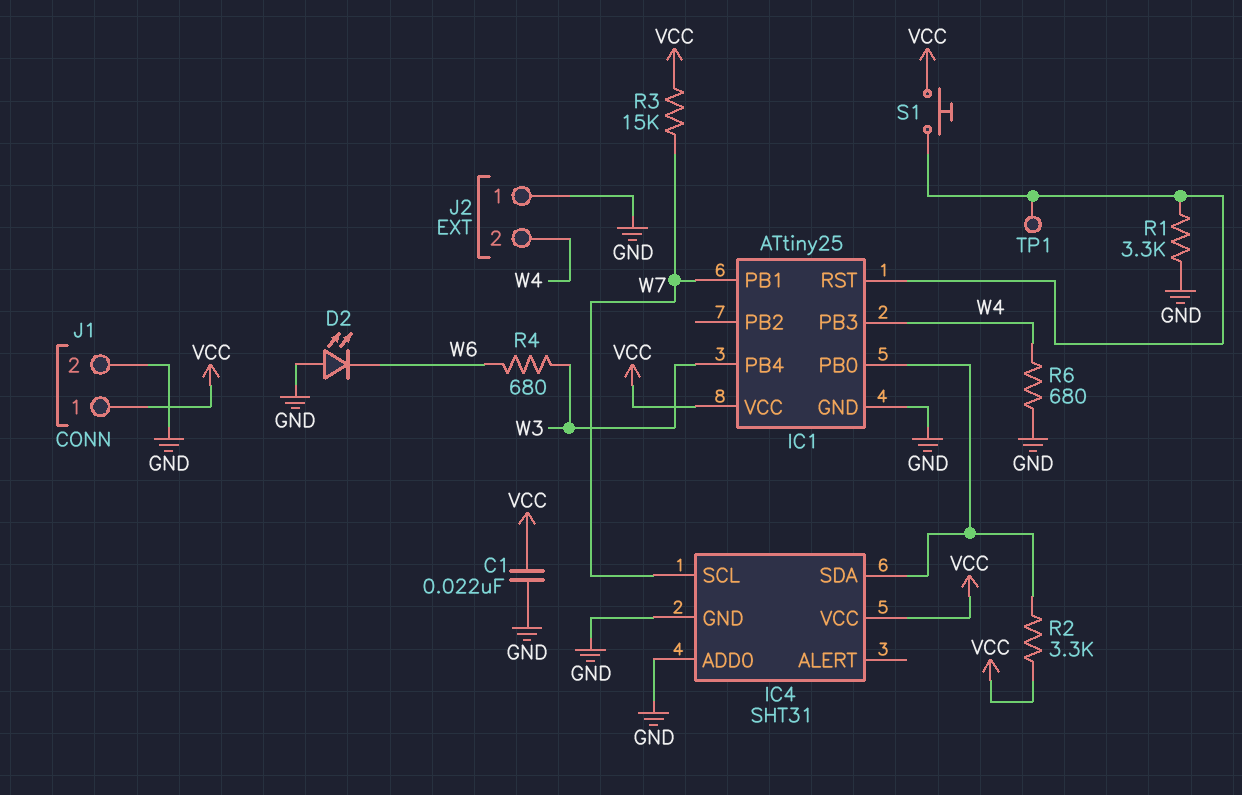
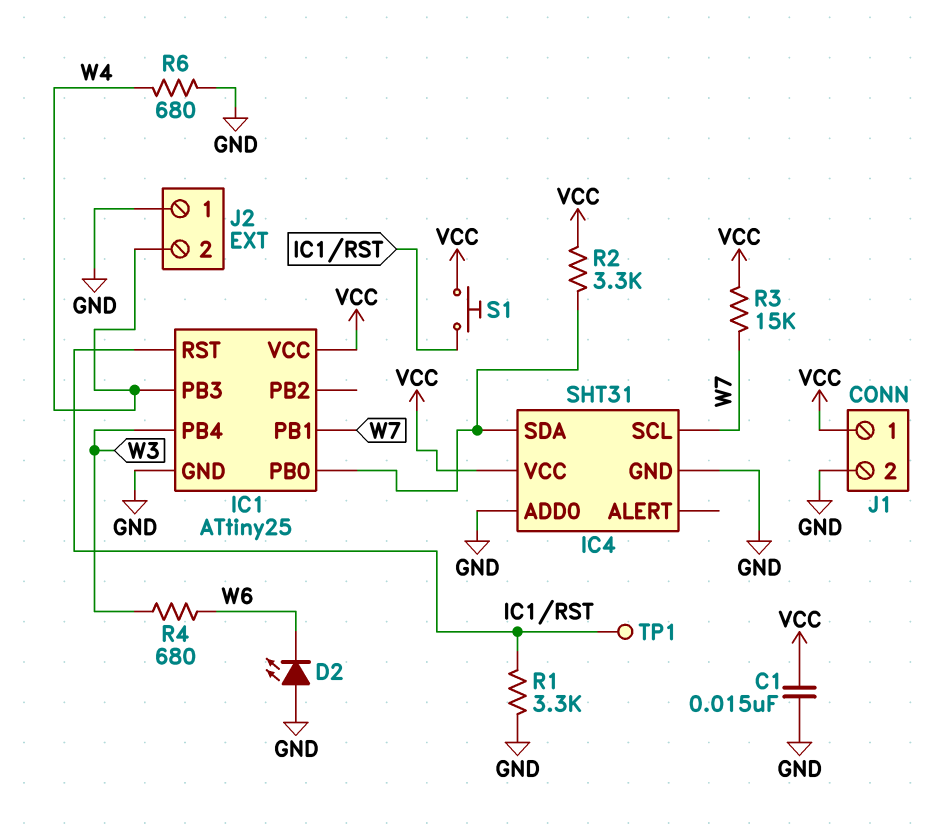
C1: 22nF (GND, VCC) -> 15nF (GND, VCC)

